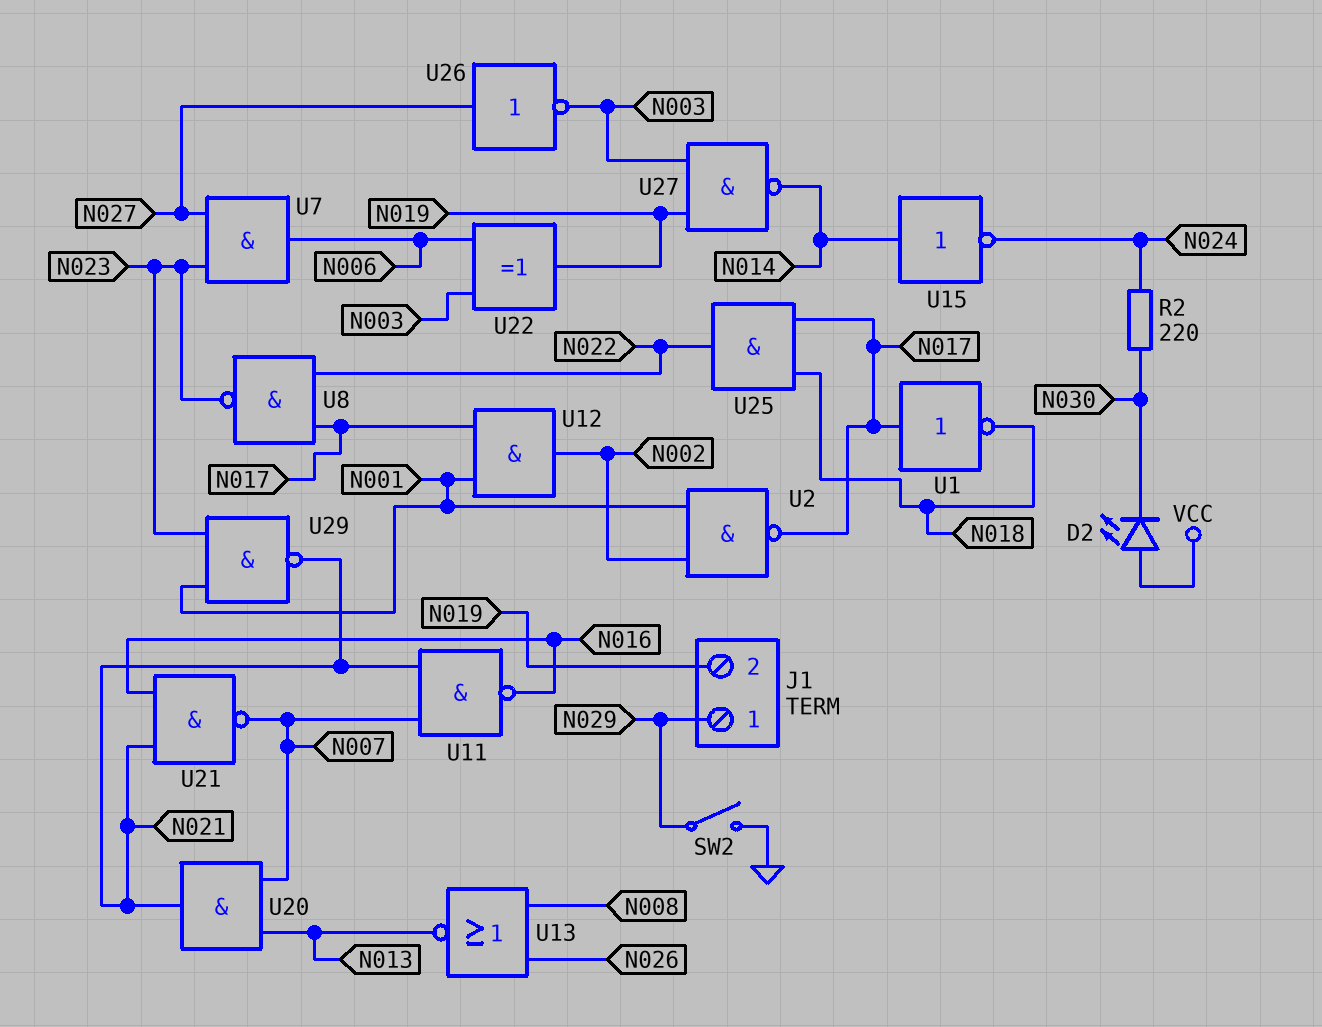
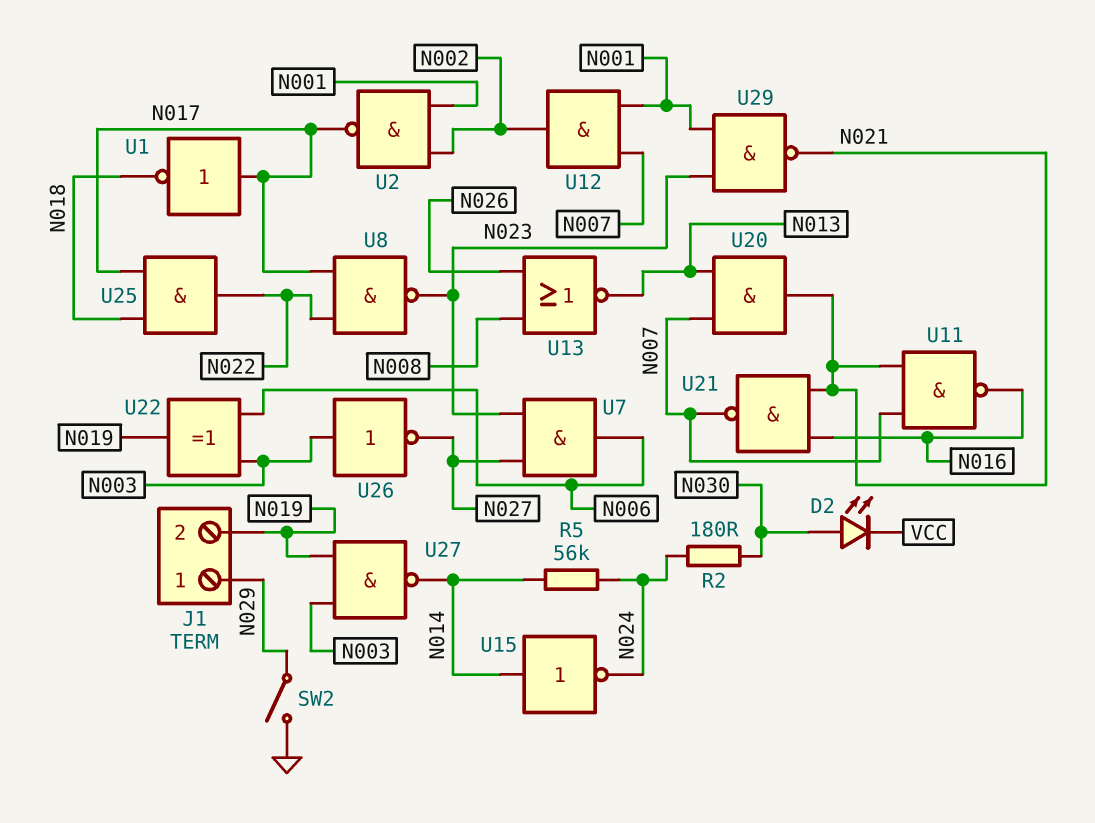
D2: LED (A VCC, K N030) -> LED (A N030, K VCC)
R2: 220 (N024, N030) -> 180 (N024, N030)
R5: none -> 56k (N014, N024)
U12: AND (in N001, in N017, out N002) -> AND (in N001, in N007, out N002)
U26: NOT (in N027, out N003) -> NOT (in N003, out N027)

